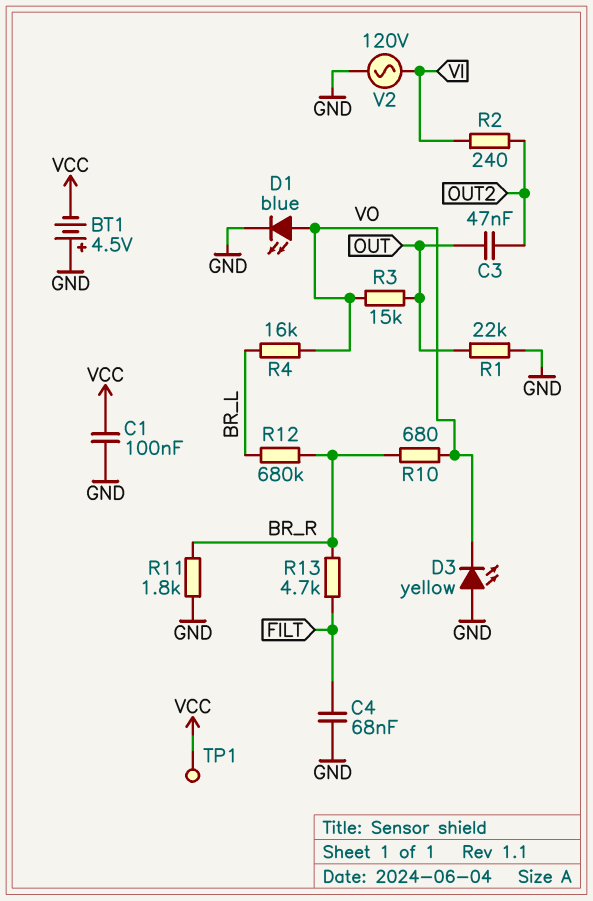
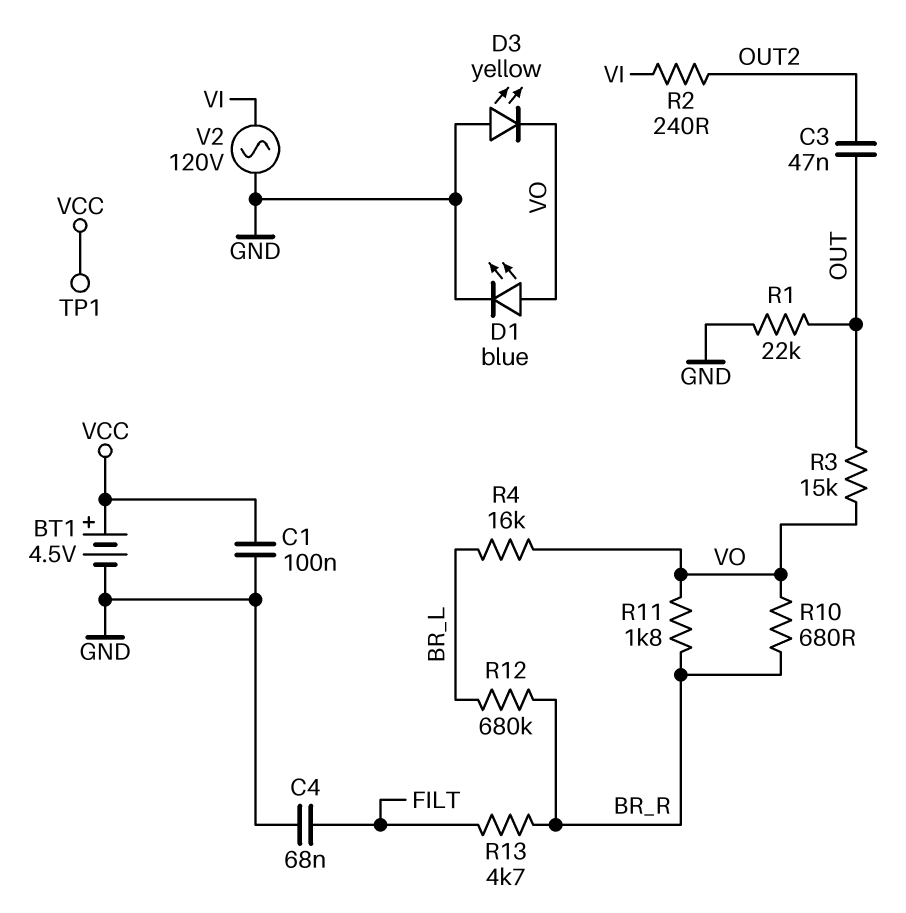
BT1: 4.5V (plus GND, minus VCC) -> 4.5V (plus VCC, minus GND)
R11: 1.8k (BR_R, GND) -> 1.8k (BR_R, VO)

